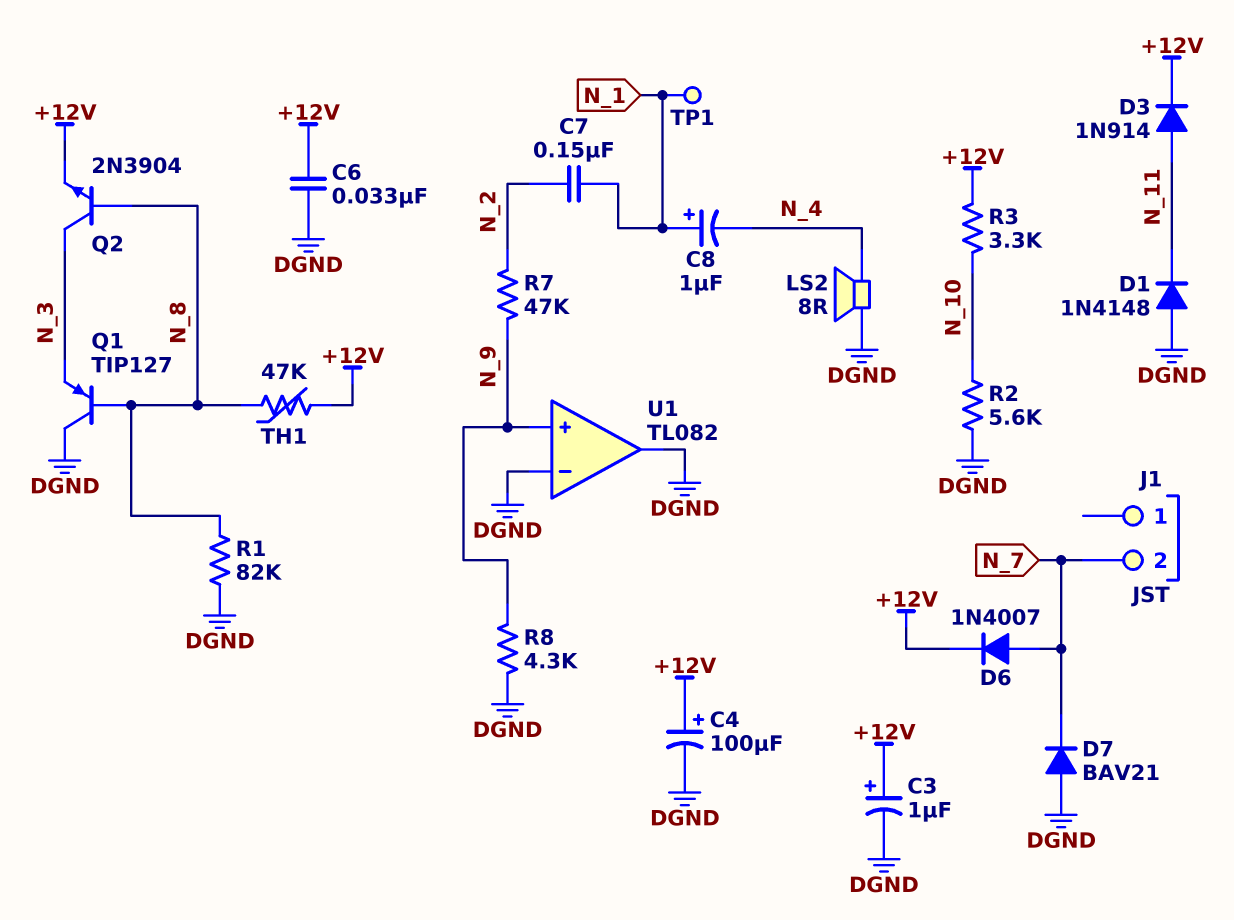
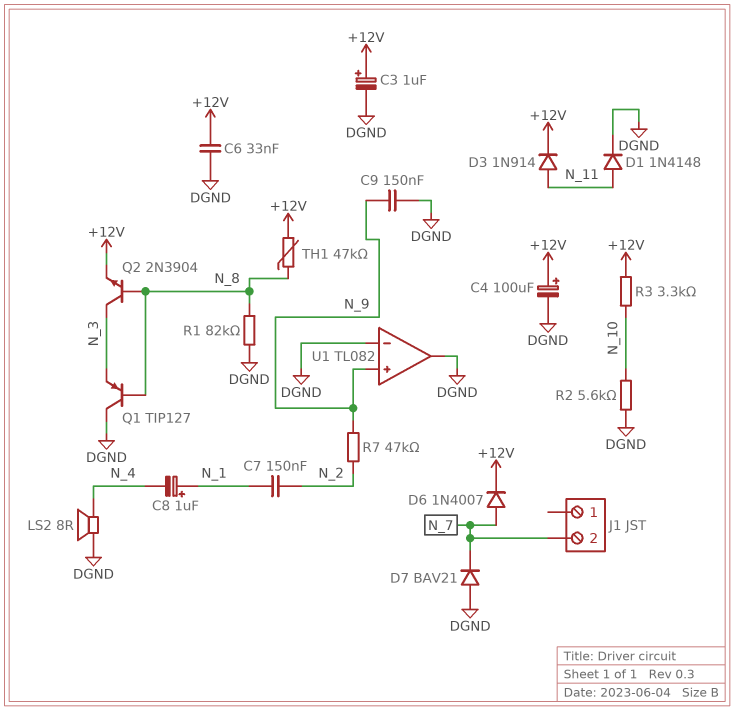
C9: none -> 150nF (DGND, N_9)
D1: diode 1N4148 (A DGND, K N_11) -> diode 1N4148 (A N_11, K DGND)
R8: 4.3k (DGND, N_9) -> none
TP1: test point (N_1) -> none

